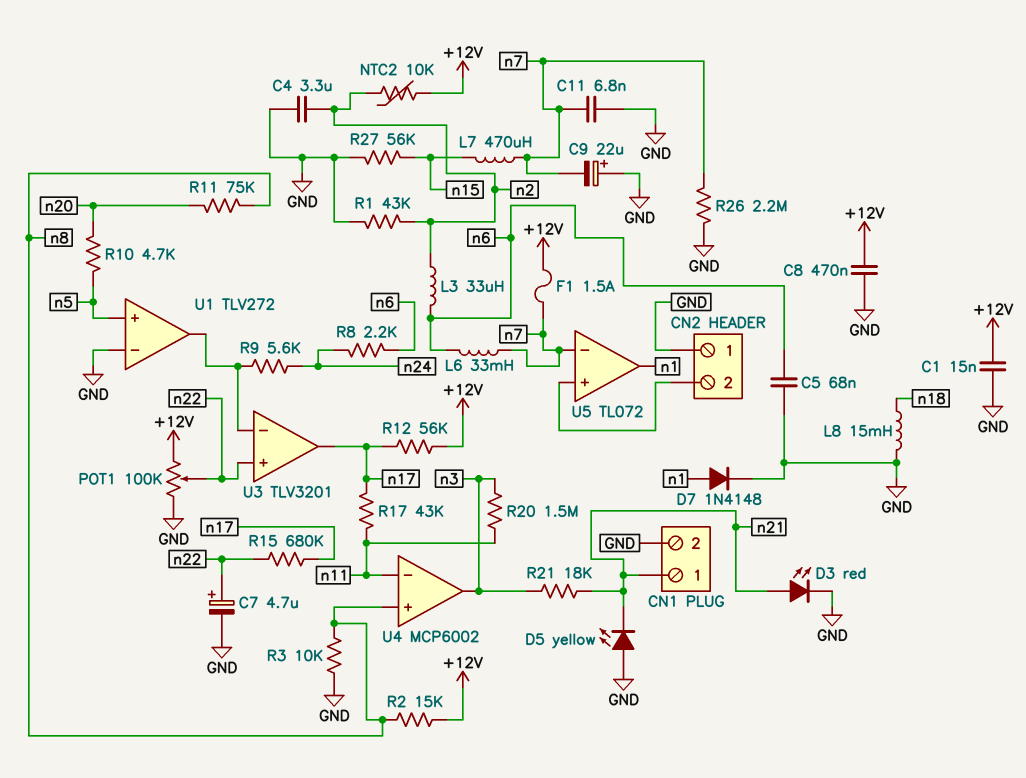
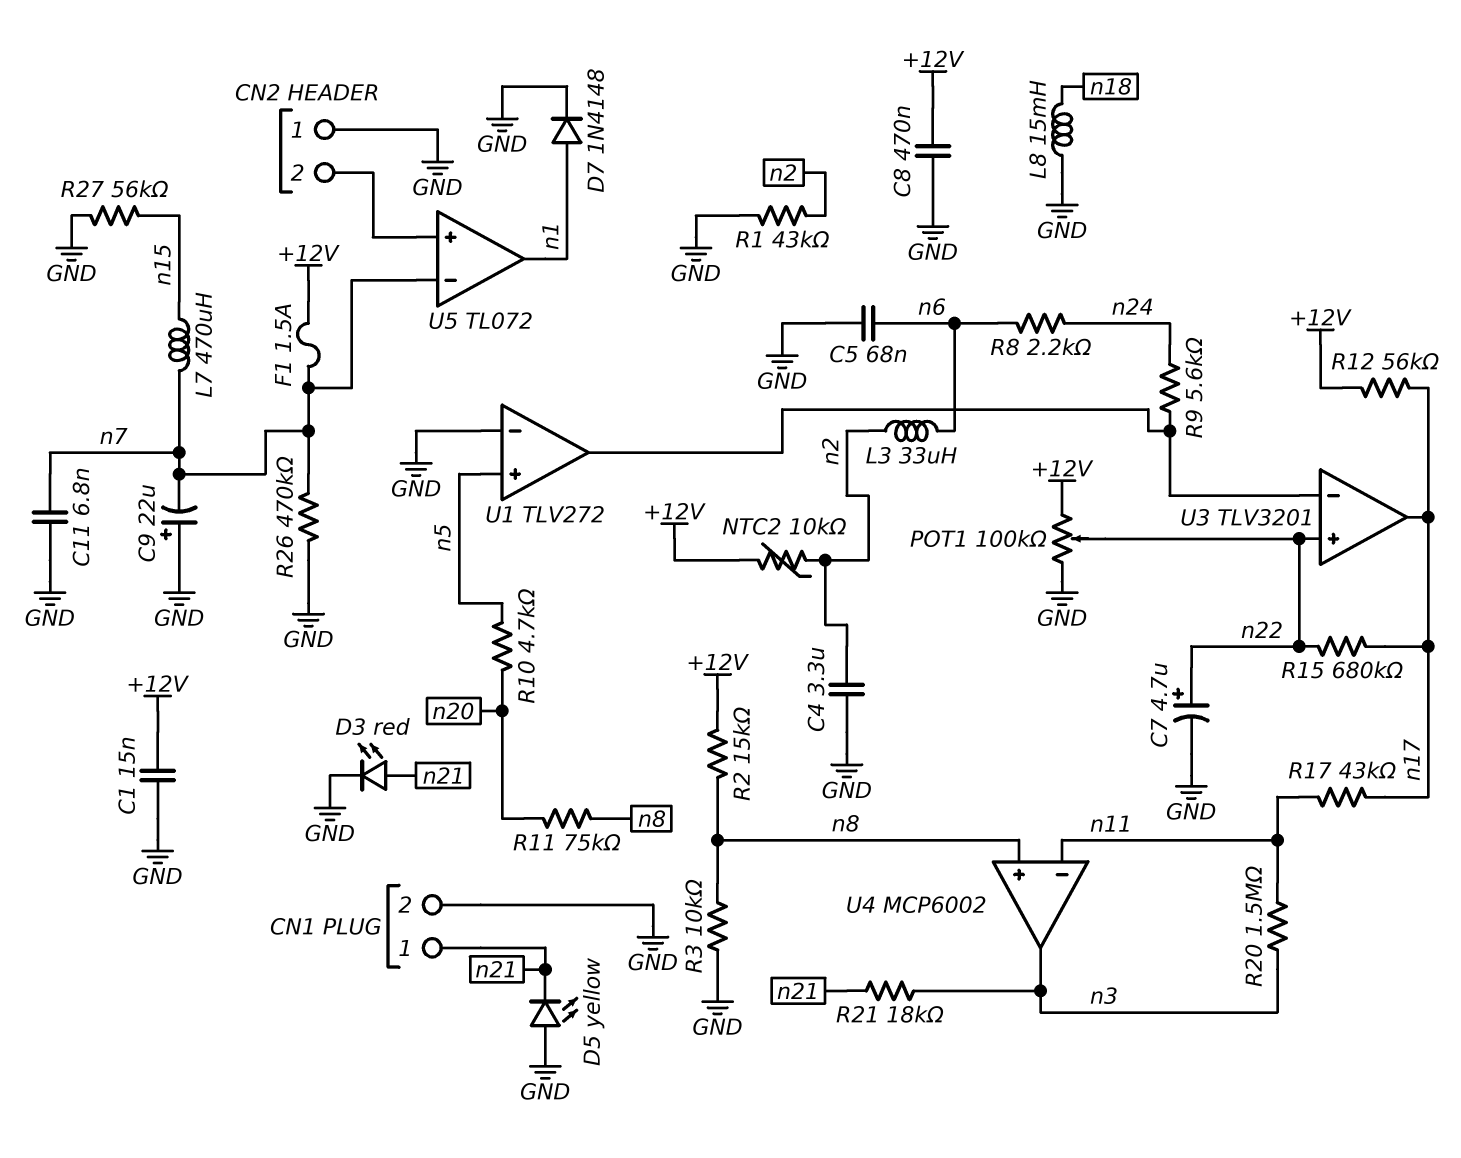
L6: 33mH (n6, n7) -> none
R26: 2.2M (GND, n7) -> 470k (GND, n7)

